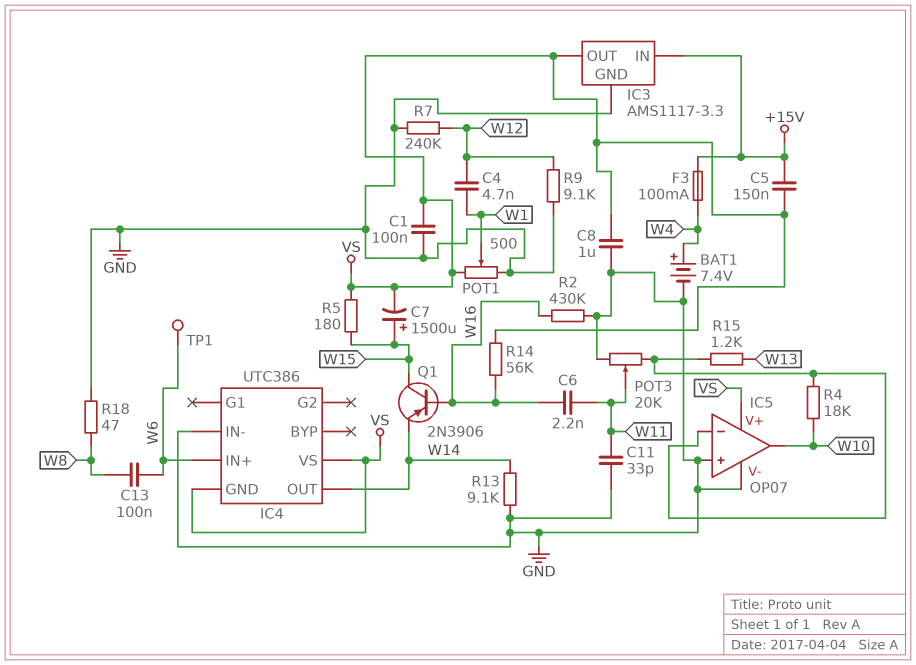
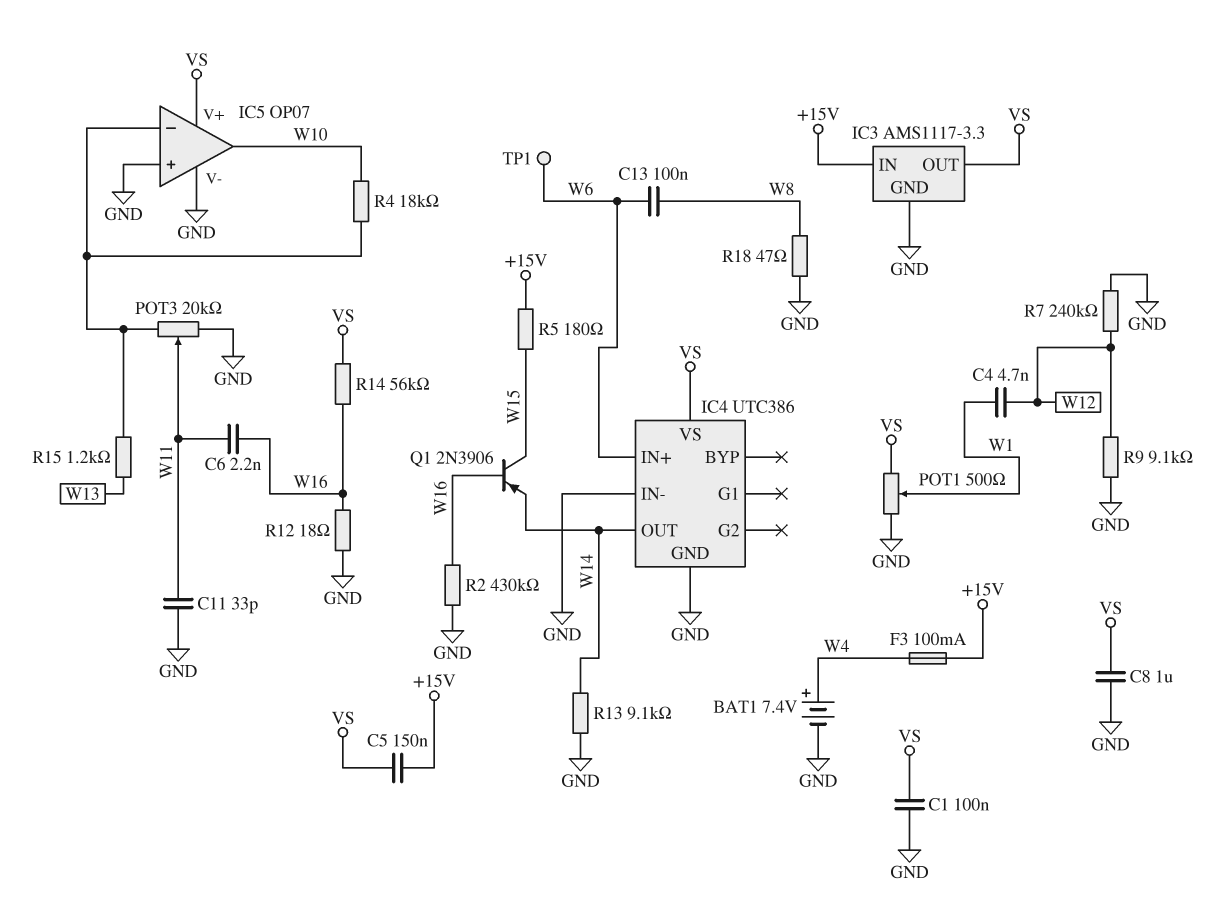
C7: 1500uF (plus W15, minus VS) -> none
IC4 pin GND: VS -> GND
R5: 180 (VS, W15) -> 180 (+15V, W15)
R12: none -> 18 (GND, W16)

